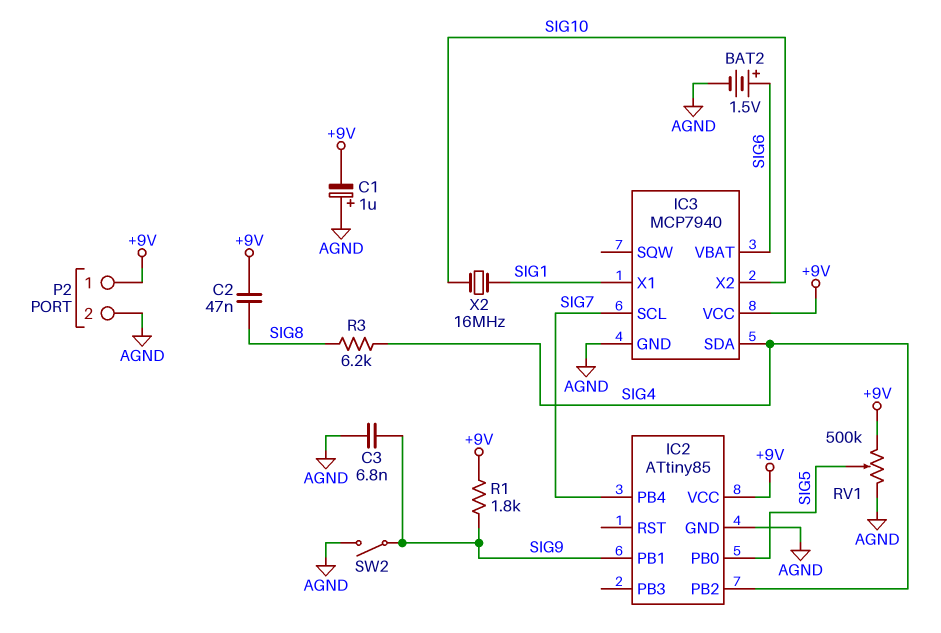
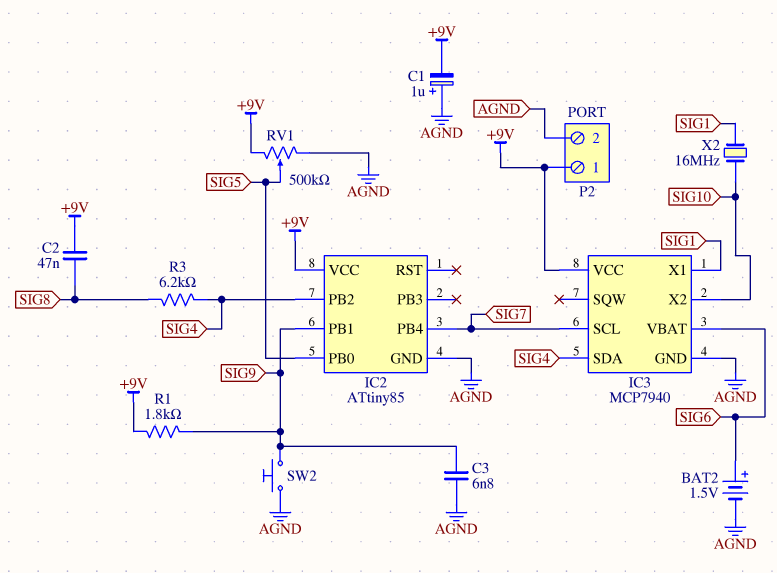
SW2: switch (AGND, SIG9) -> button (AGND, SIG9)

